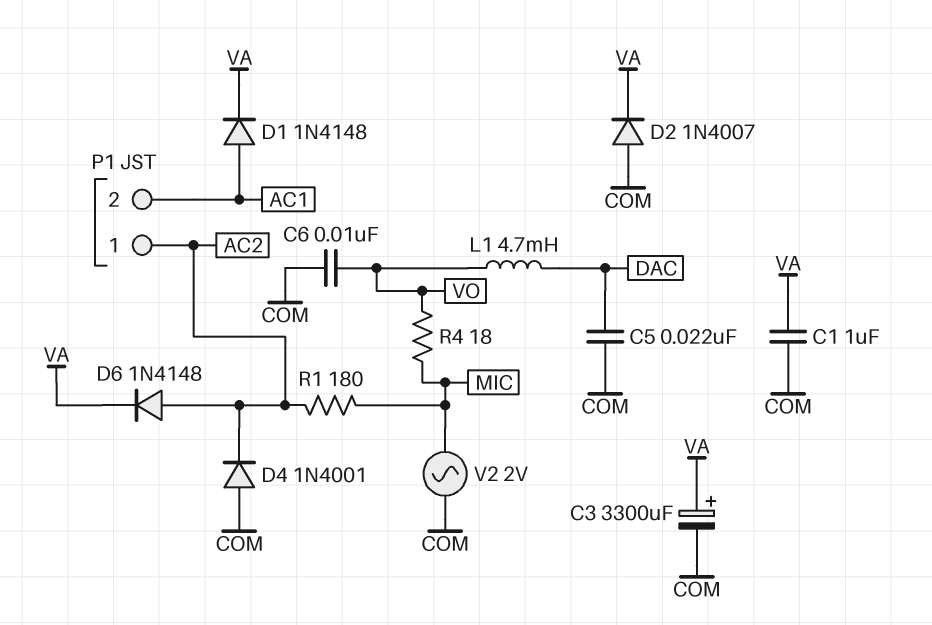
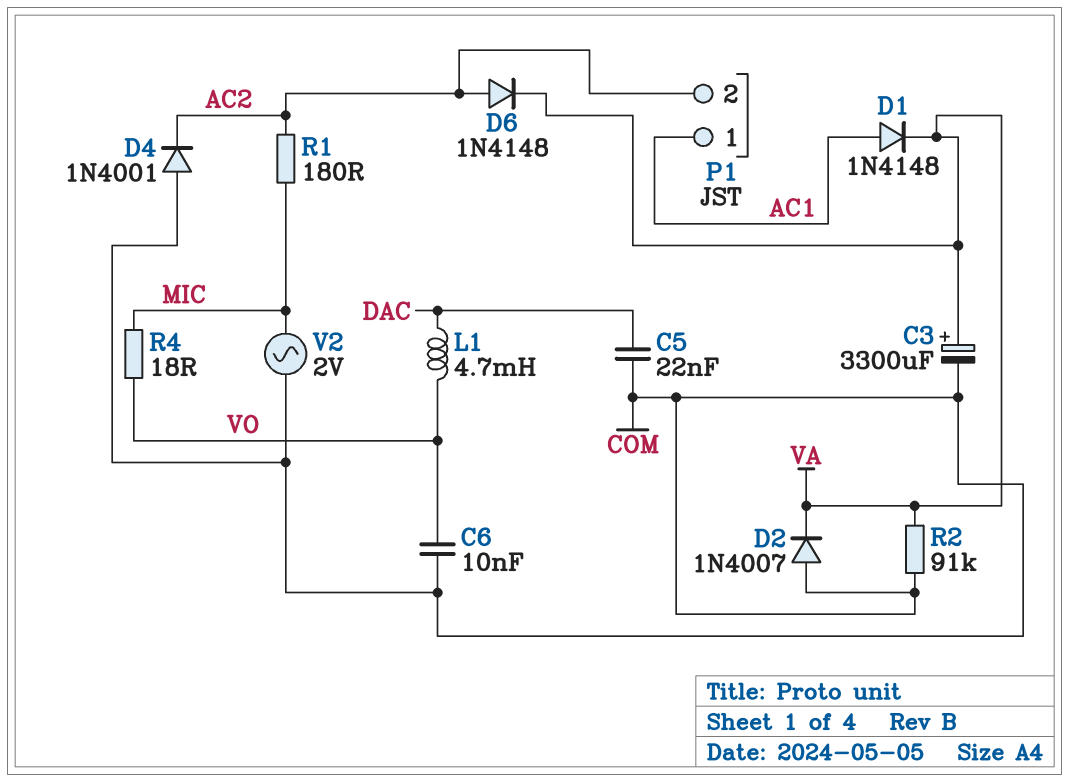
C1: 1uF (COM, VA) -> none
P1 pin 1: AC2 -> AC1
P1 pin 2: AC1 -> AC2
R2: none -> 91k (COM, VA)

